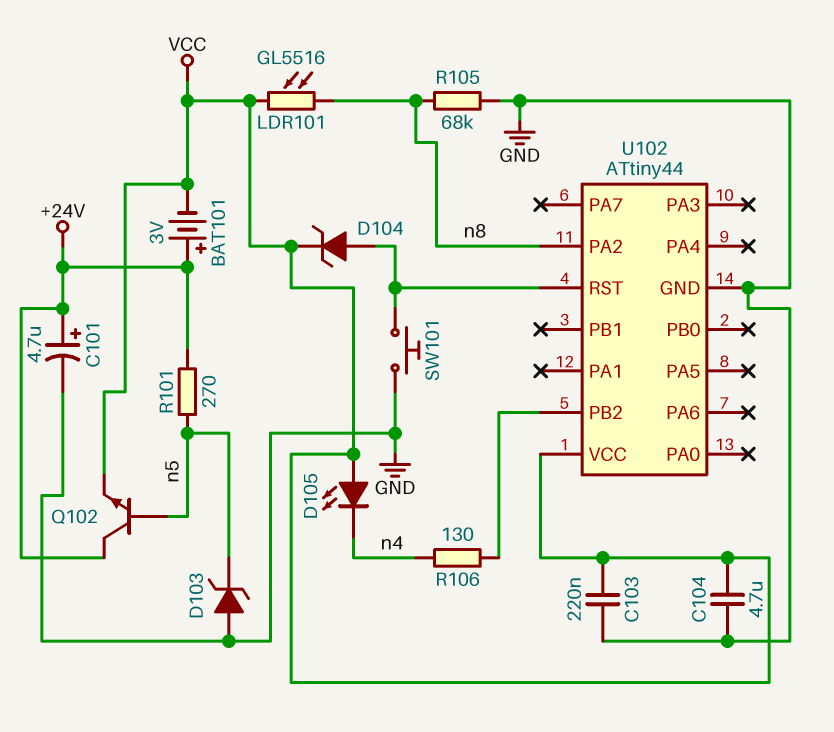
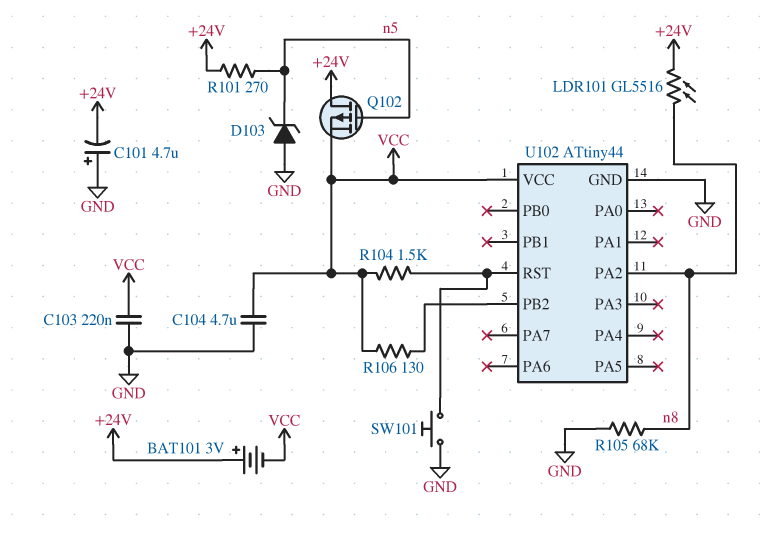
C101: 4.7uF (plus +24V, minus GND) -> 4.7uF (plus GND, minus +24V)
D104: zener (A U102/RST, K VCC) -> none
D105: LED (A VCC, K n4) -> none
LDR101: GL5516 (VCC, n8) -> GL5516 (+24V, n8)
Q102: NPN (B n5, C +24V, E VCC) -> PMOS (G n5, D +24V, S VCC)
R104: none -> 1.5k (U102/RST, VCC)
R106: 130 (U102/PB2, n4) -> 130 (U102/PB2, VCC)

